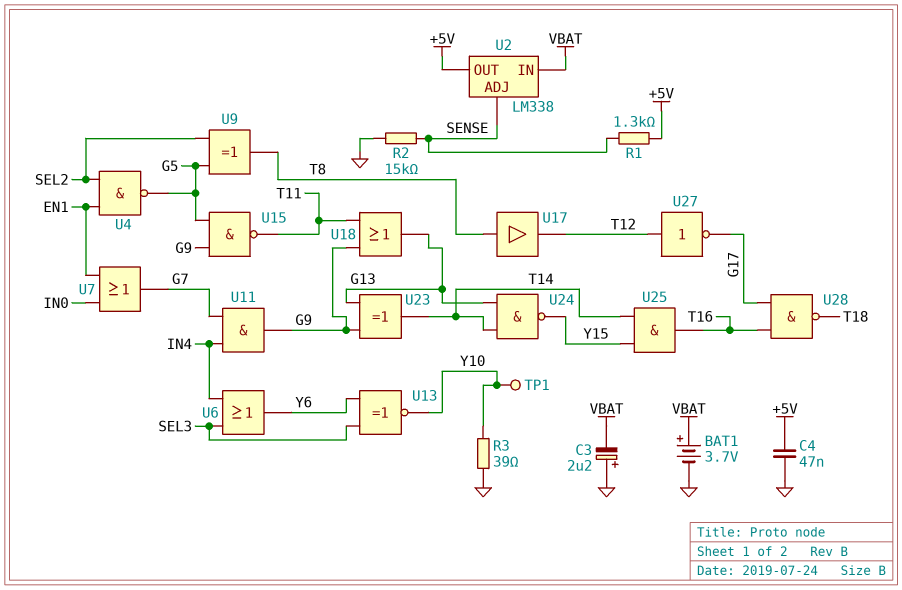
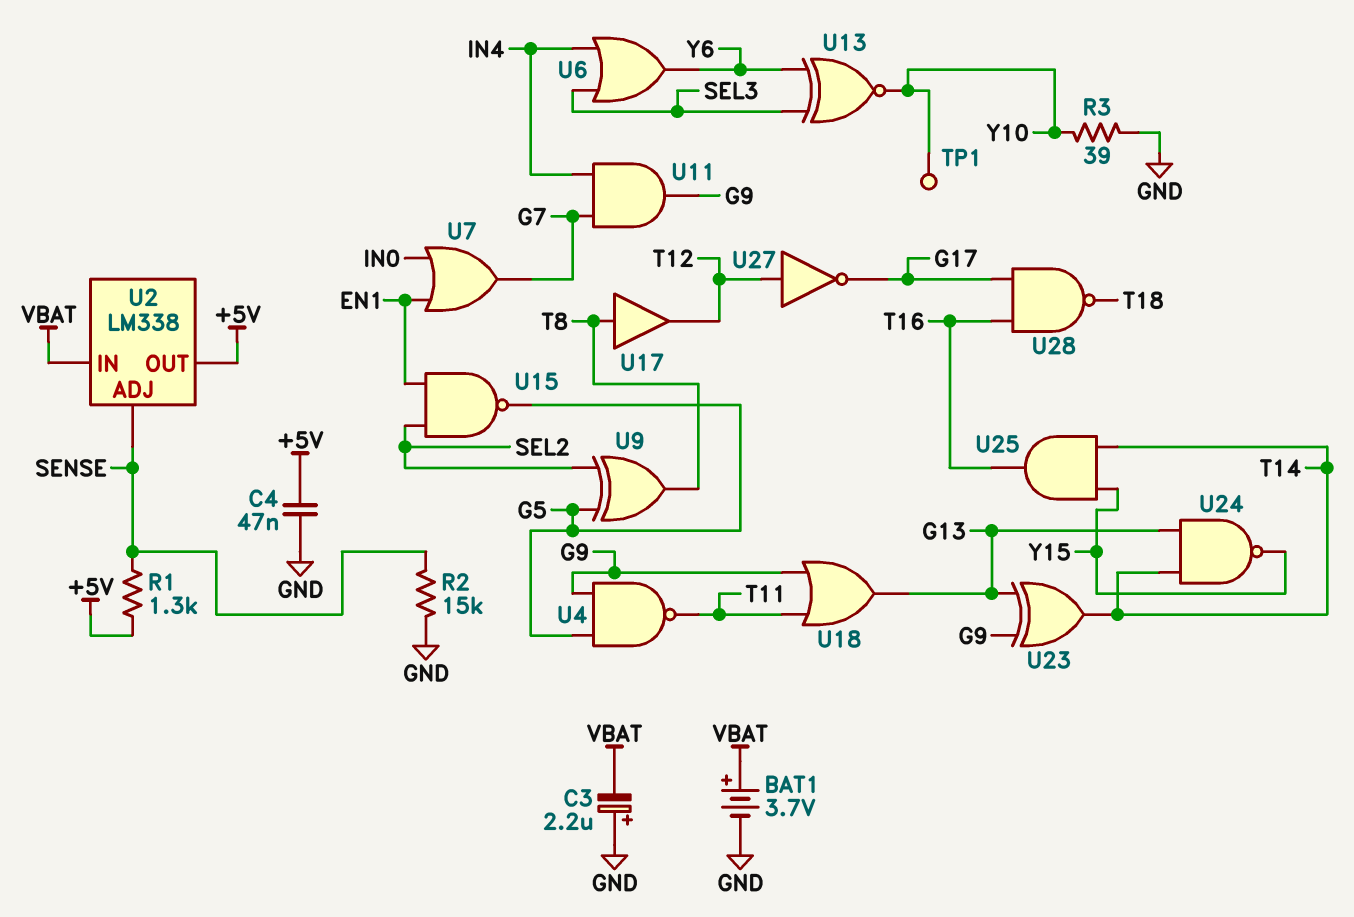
U4: NAND (in EN1, in SEL2, out G5) -> NAND (in G5, in G9, out T11)
U15: NAND (in G5, in G9, out T11) -> NAND (in EN1, in SEL2, out G5)

